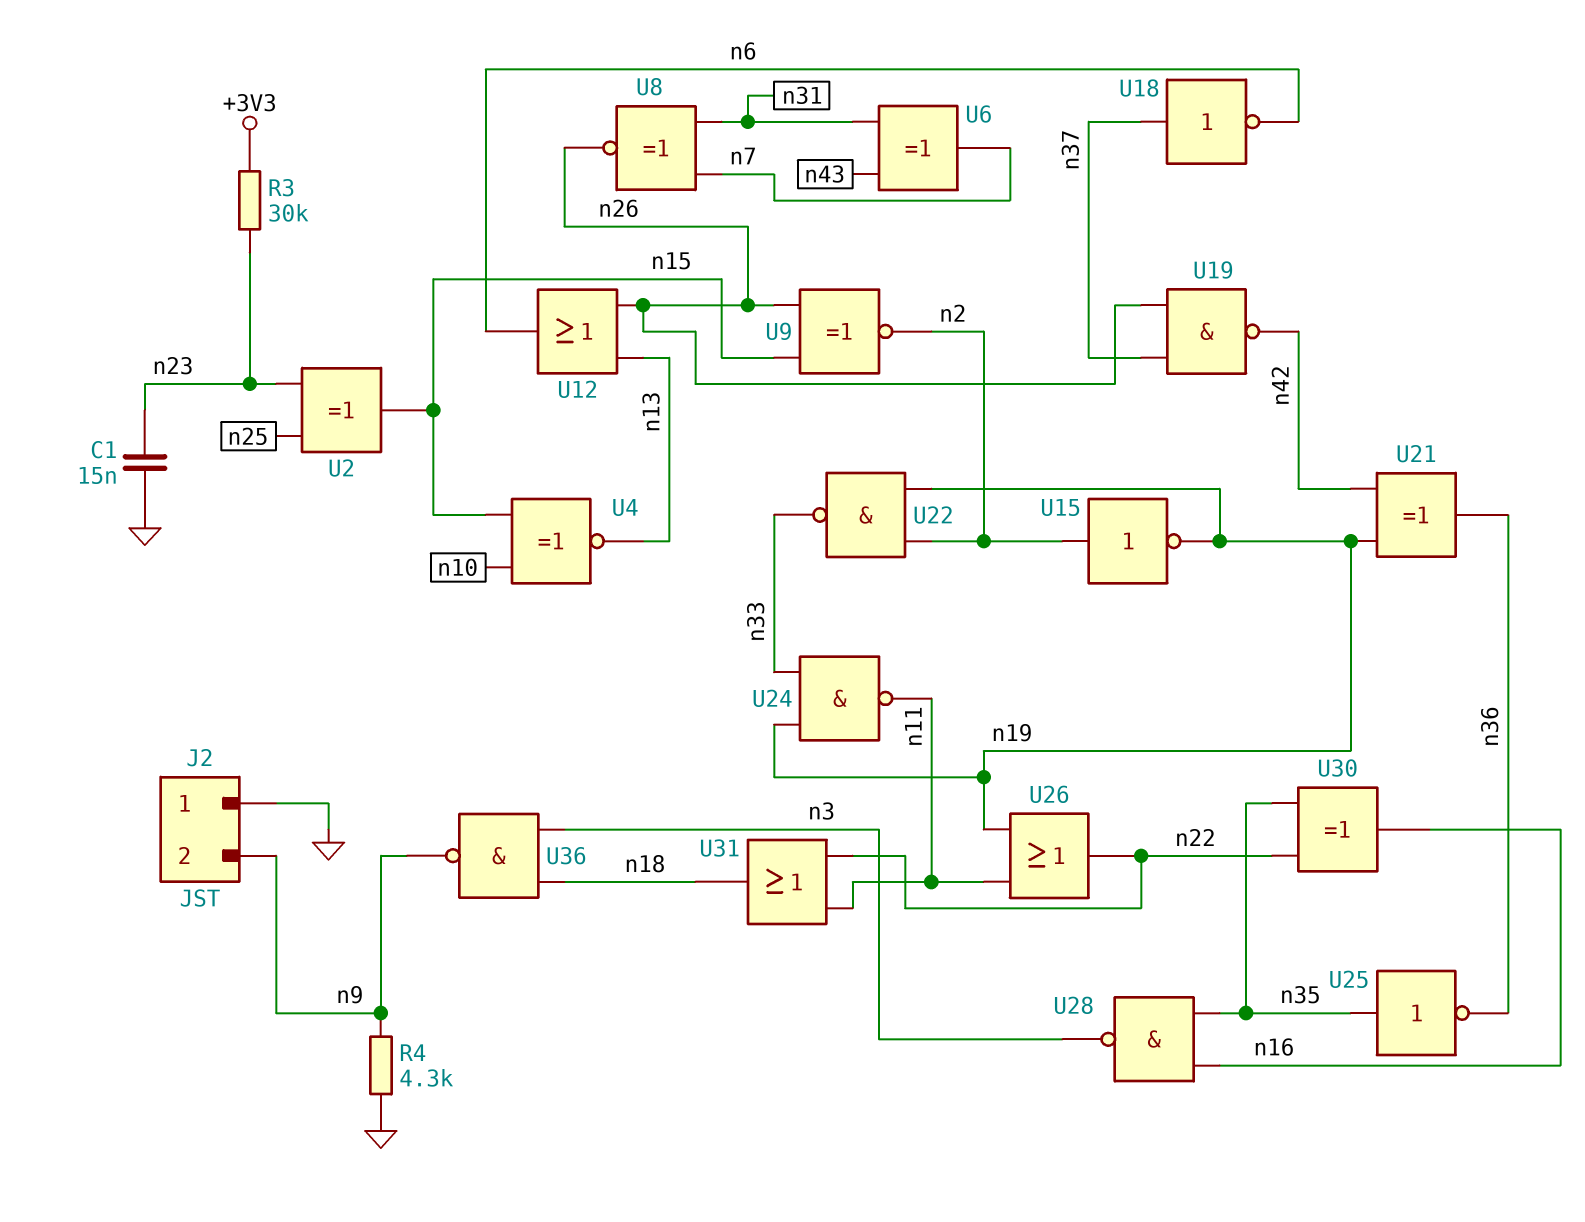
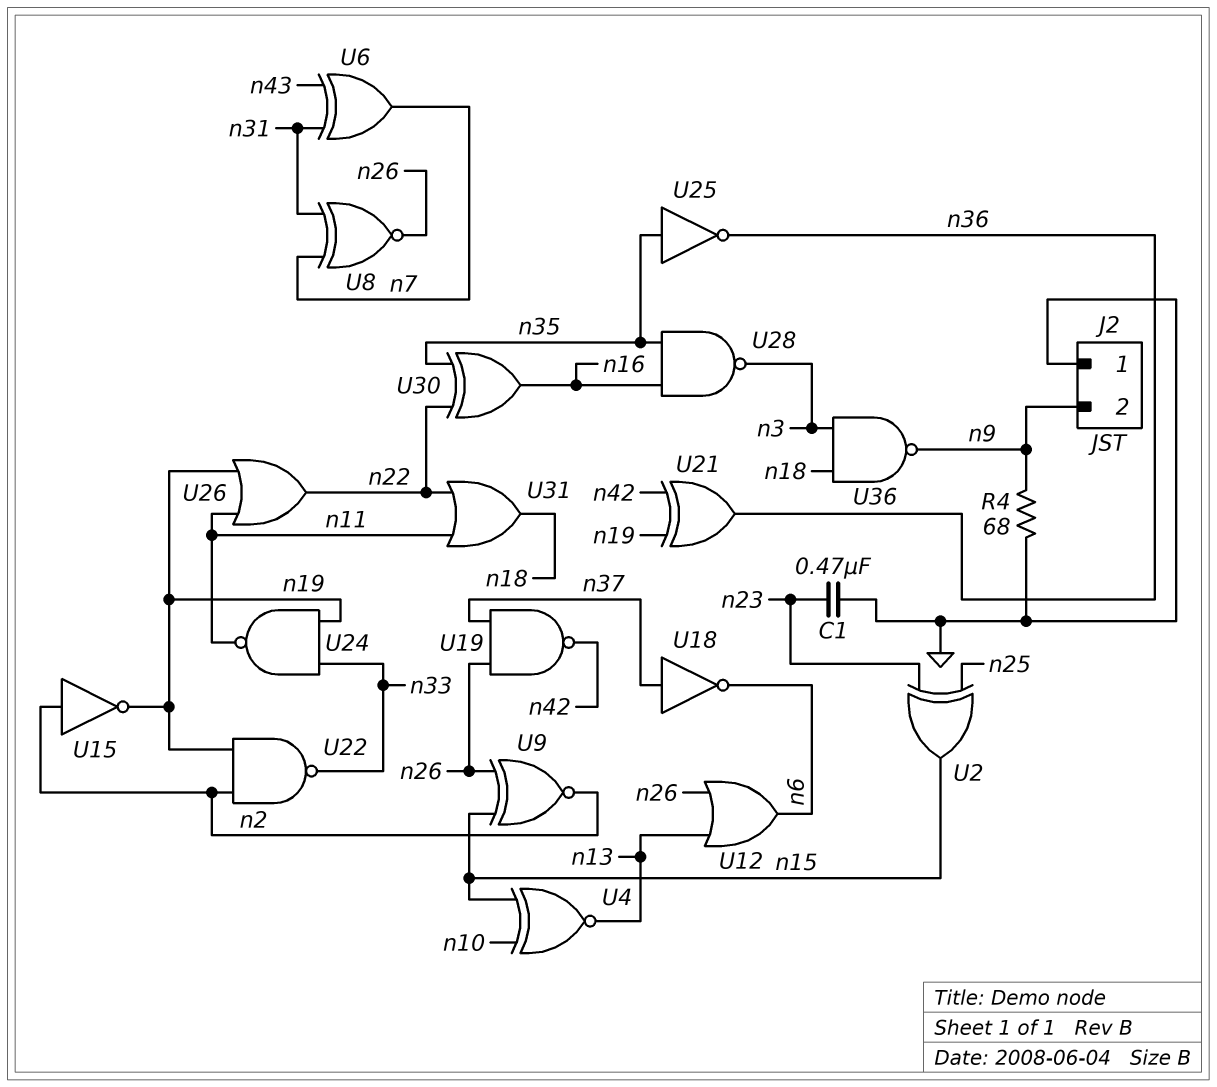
C1: 15nF (GND, n23) -> 470nF (GND, n23)
R3: 30k (+3V3, n23) -> none
R4: 4.3k (GND, n9) -> 68 (GND, n9)

